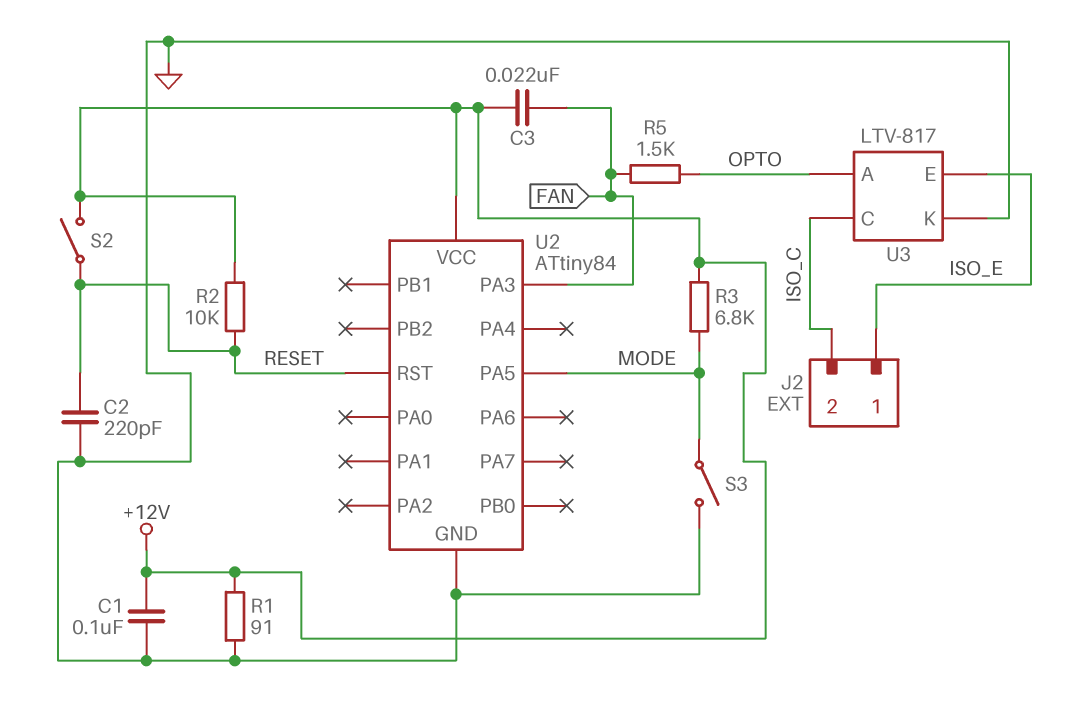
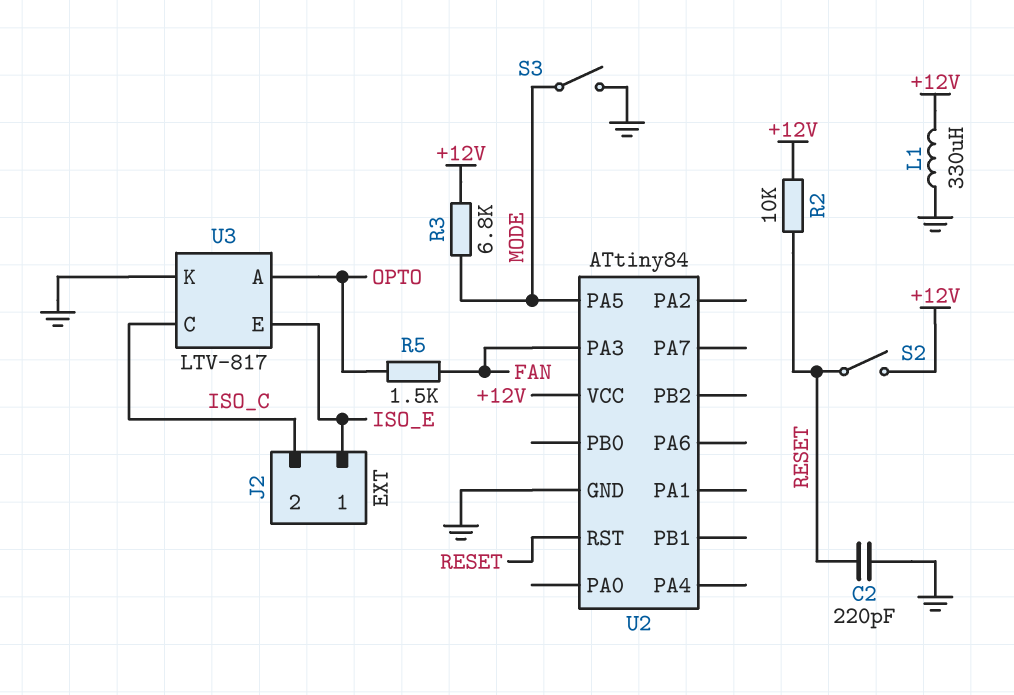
C1: 100nF (+12V, GND) -> none
C3: 22nF (+12V, FAN) -> none
L1: none -> 330uH (+12V, GND)
R1: 91 (+12V, GND) -> none

